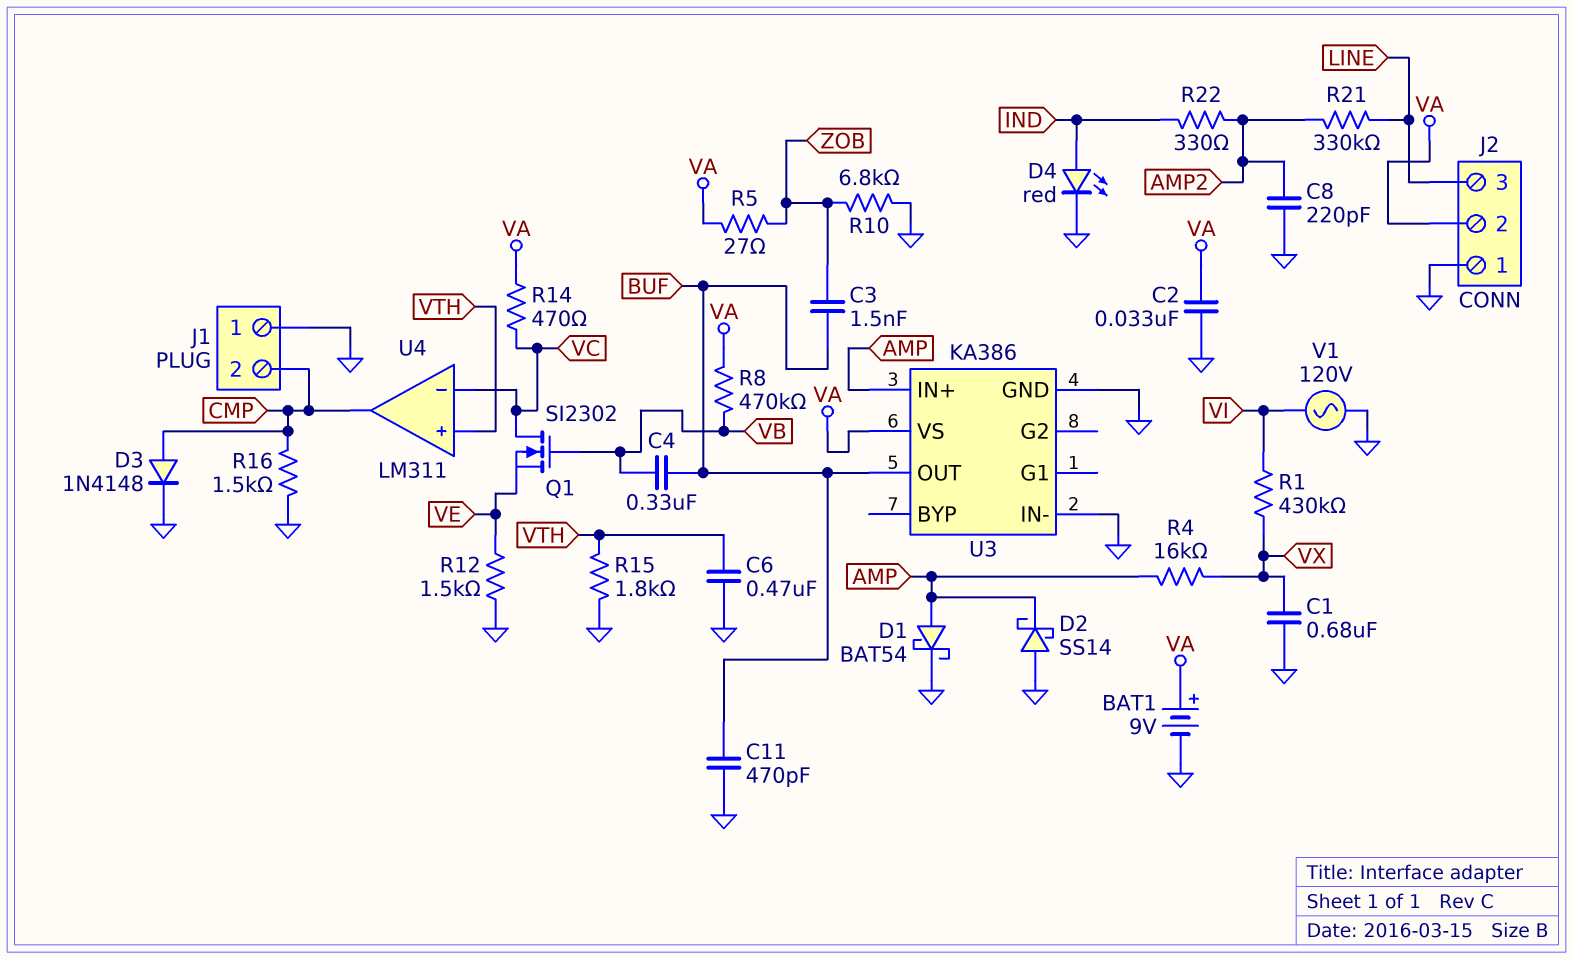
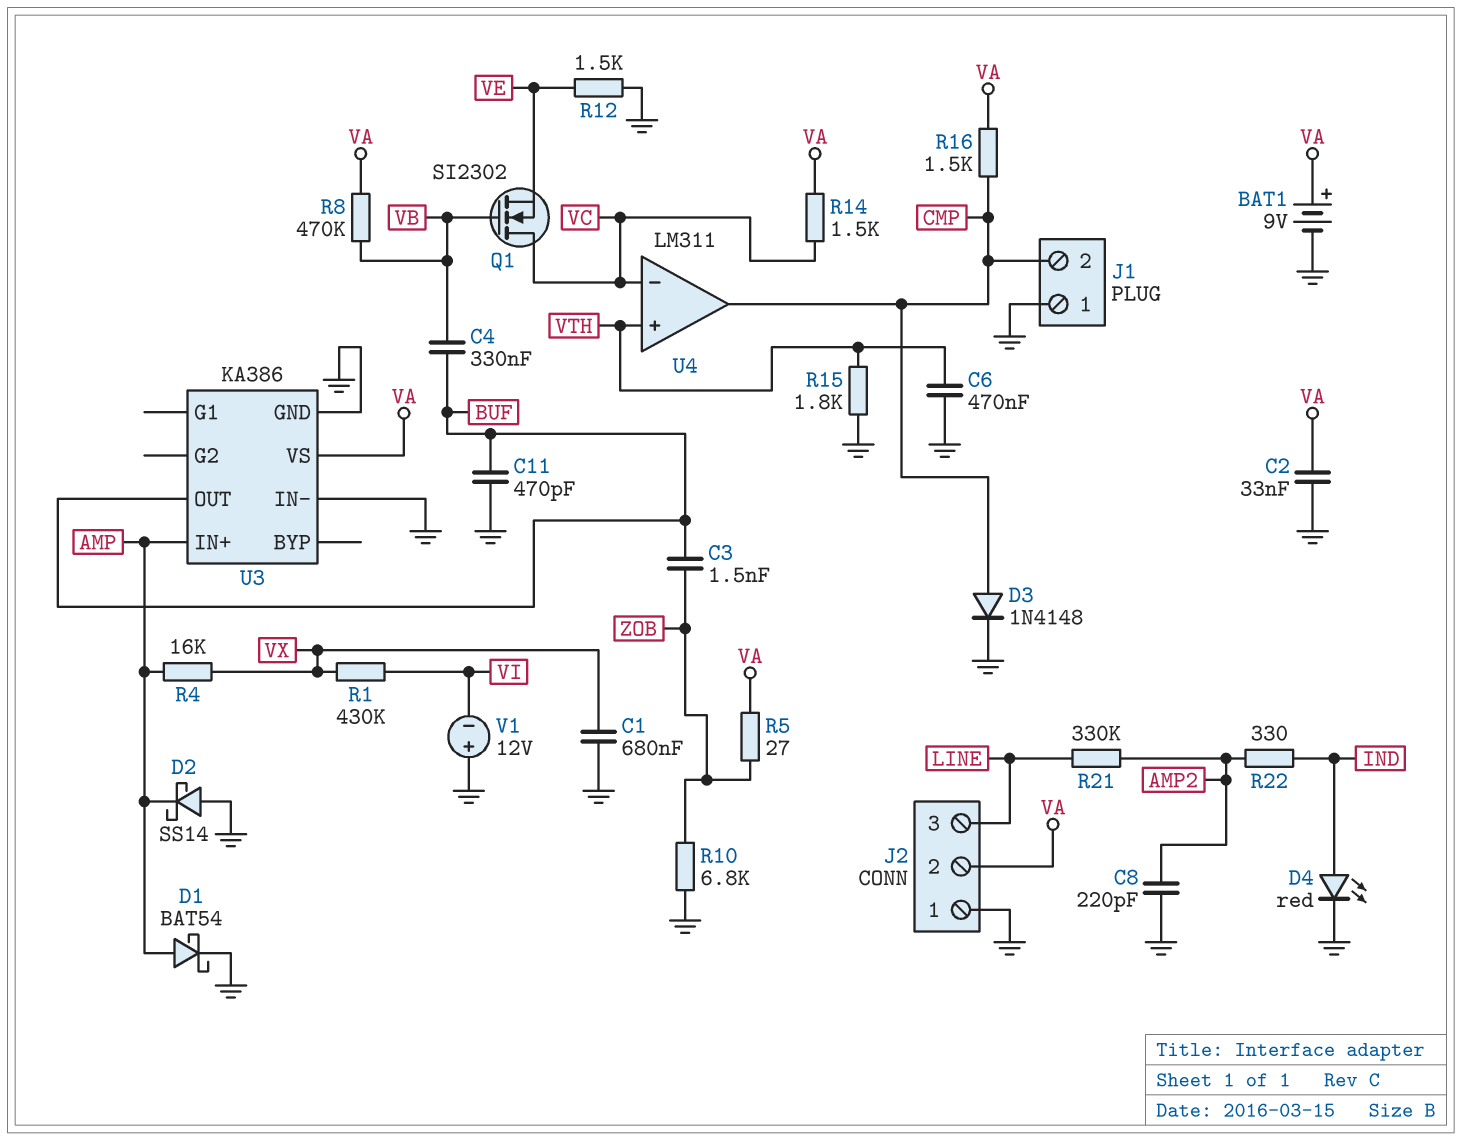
R14: 470 (VA, VC) -> 1.5k (VA, VC)
R16: 1.5k (CMP, GND) -> 1.5k (CMP, VA)
V1: AC 120V (GND, VI) -> 12V (plus GND, minus VI)

